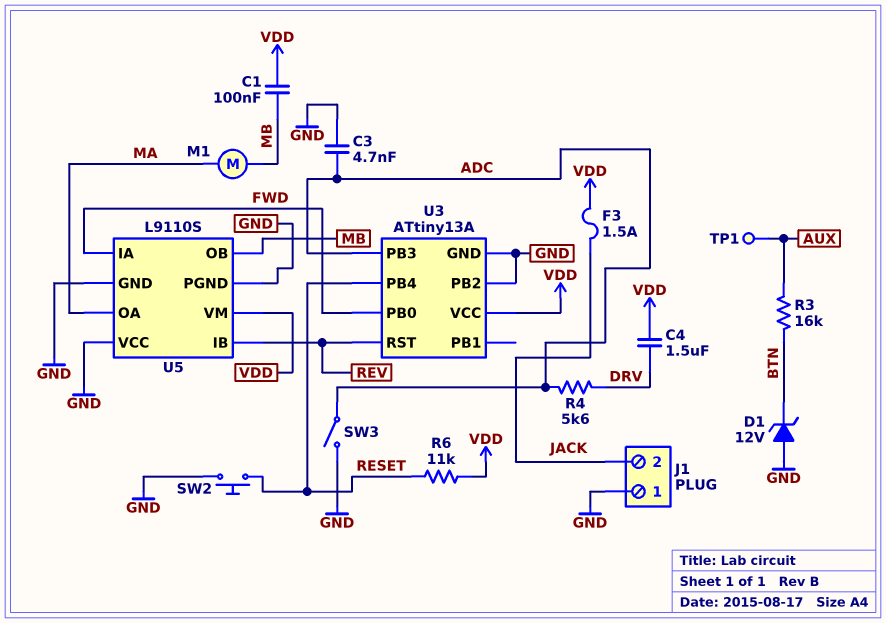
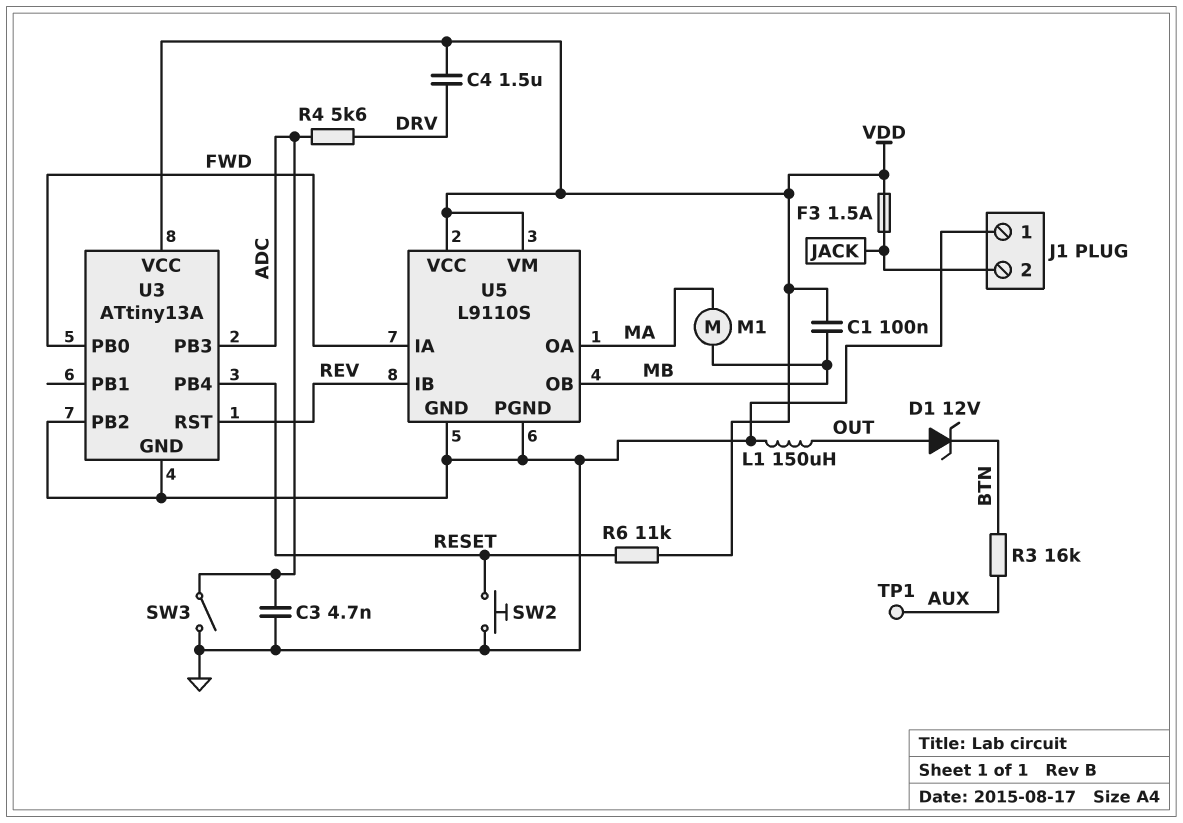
D1: zener 12V (A GND, K BTN) -> zener 12V (A OUT, K BTN)
L1: none -> 150uH (GND, OUT)
U5 pin VCC: GND -> VDD

